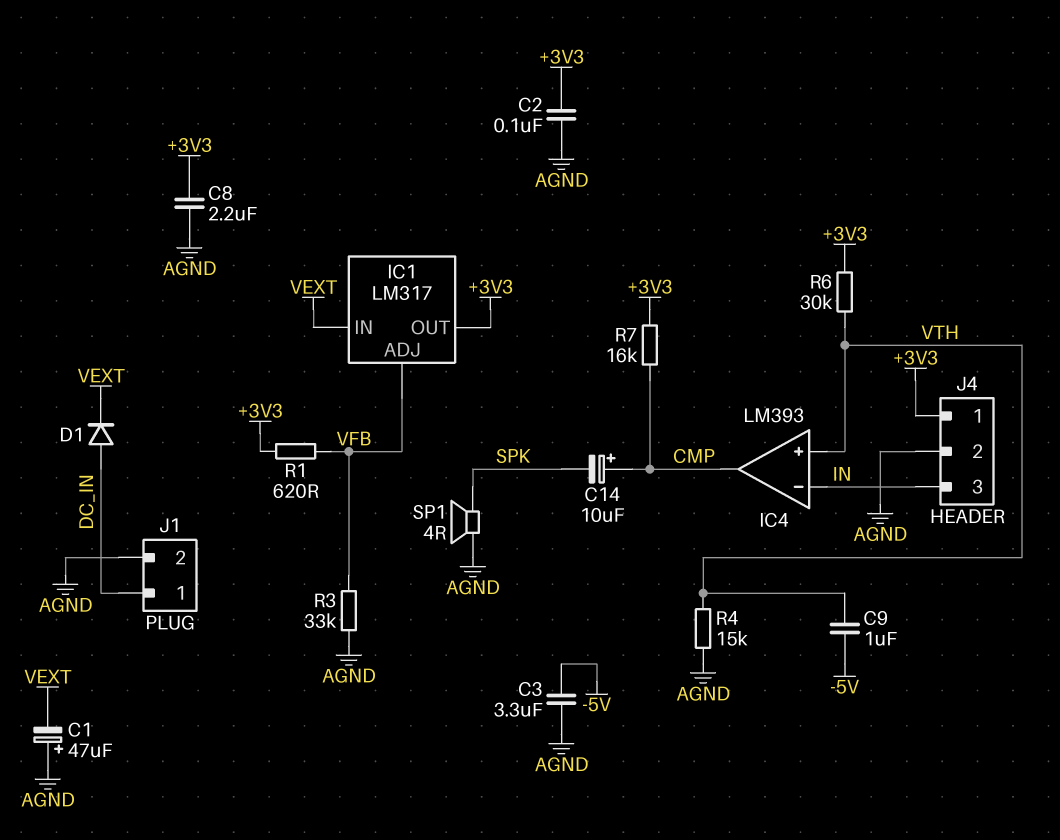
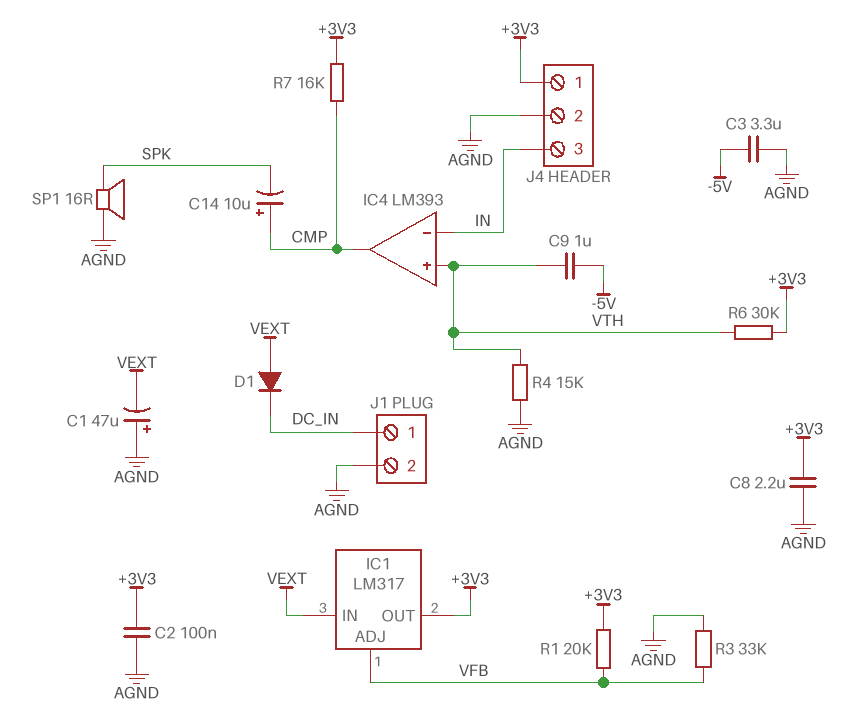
D1: diode (A DC_IN, K VEXT) -> diode (A VEXT, K DC_IN)
R1: 620 (+3V3, VFB) -> 20k (+3V3, VFB)
SP1: speaker 4R (AGND, SPK) -> speaker 16R (AGND, SPK)

